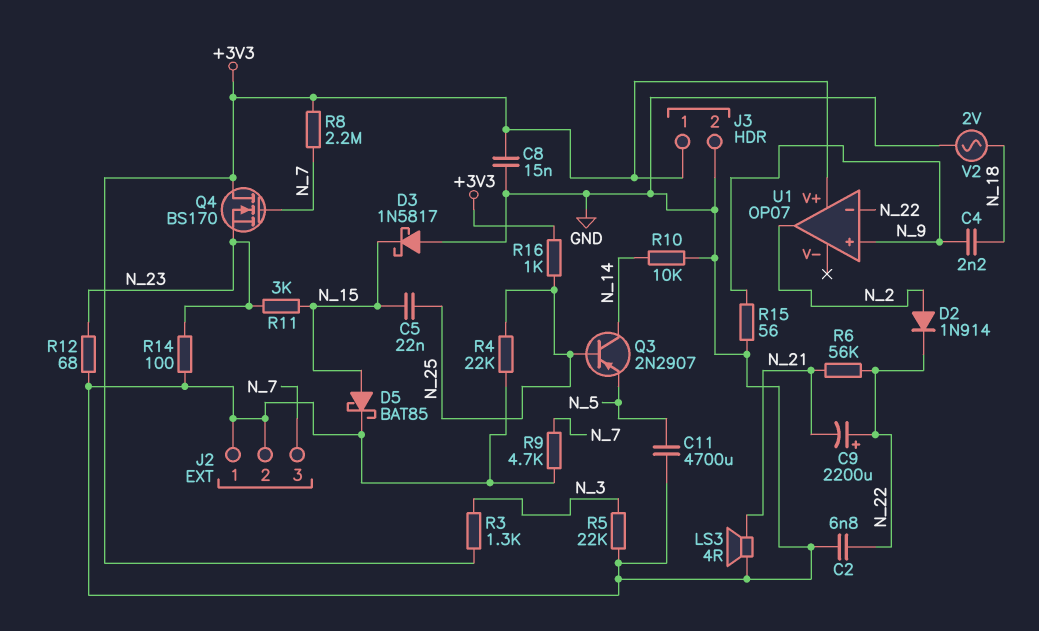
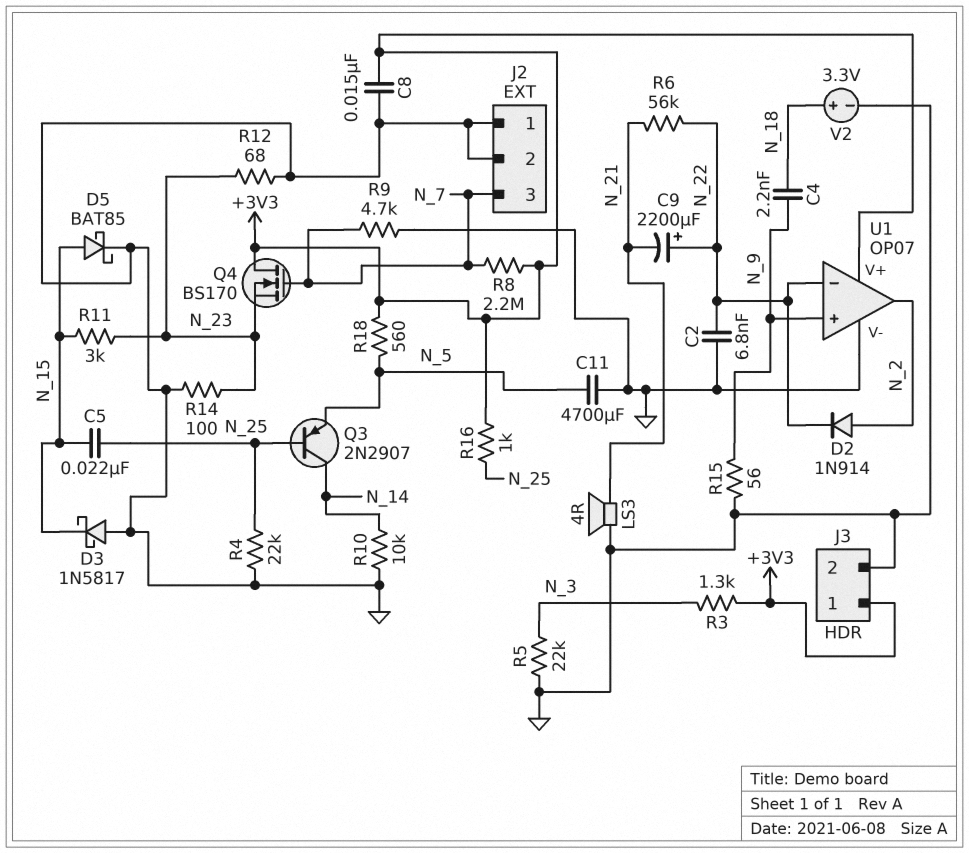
R18: none -> 560 (+3V3, N_5)
U1 pin V-: none -> GND
V2: AC 2V (GND, N_18) -> 3.3V (plus N_18, minus GND)

